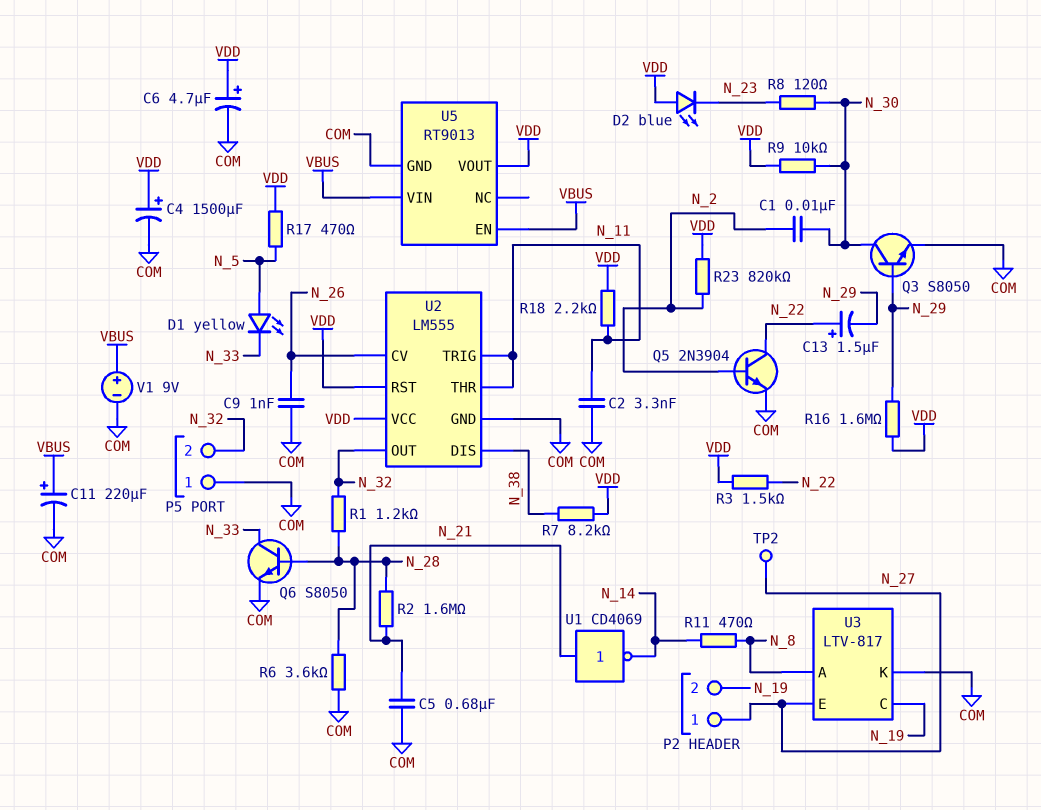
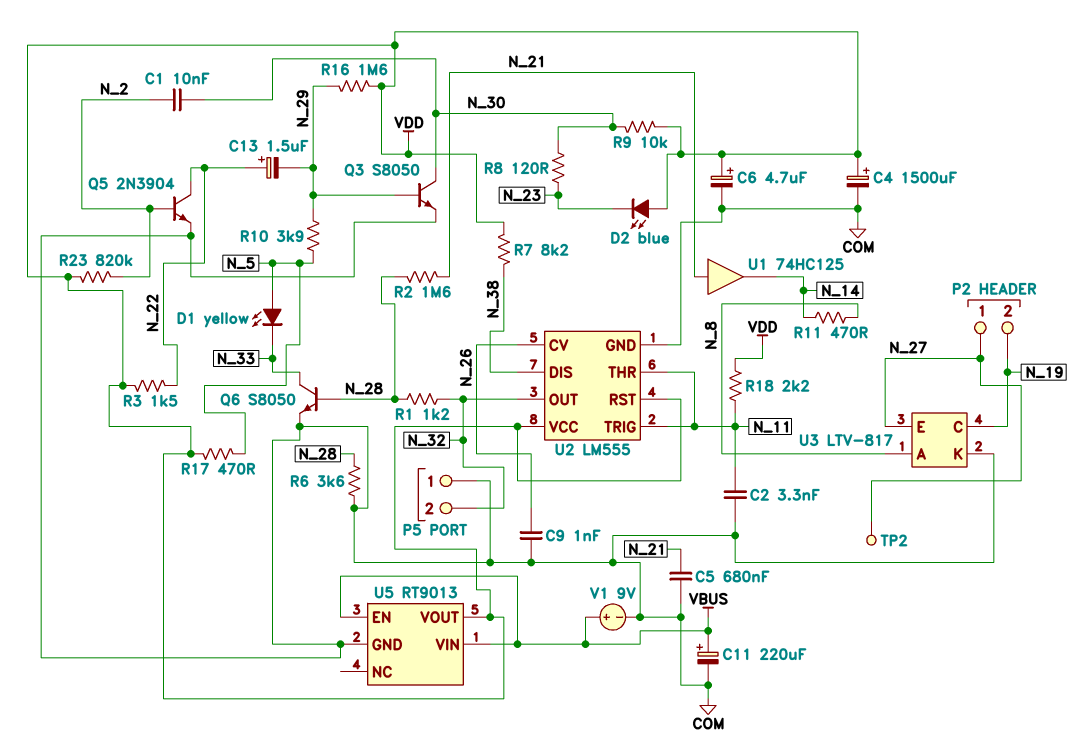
R10: none -> 3.9k (N_5, N_29)
U1: NOT CD4069 (in N_21, out N_14) -> buffer 74HC125 (in N_21, out N_14)

